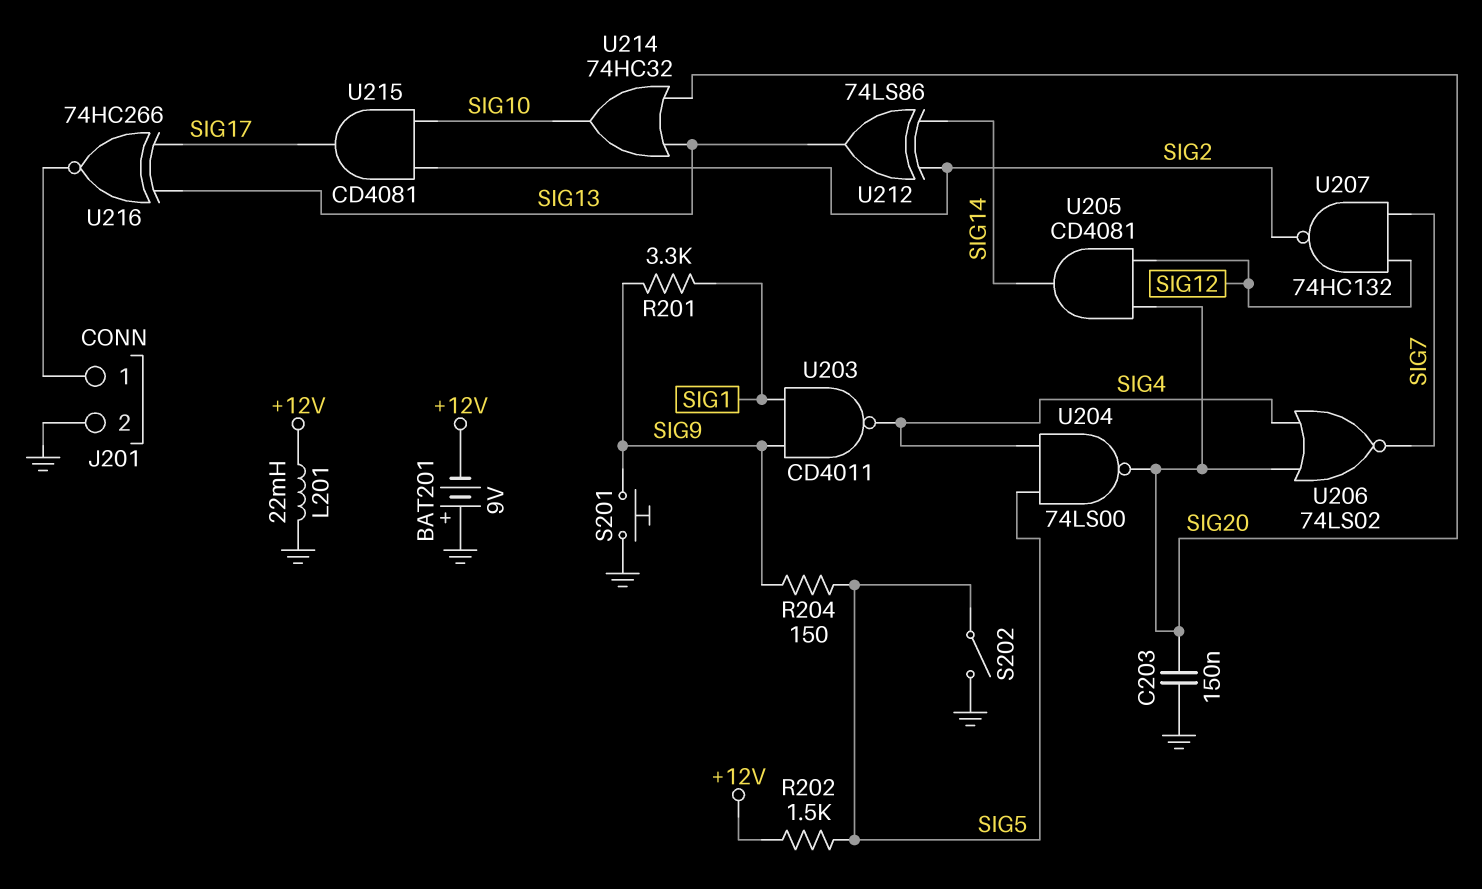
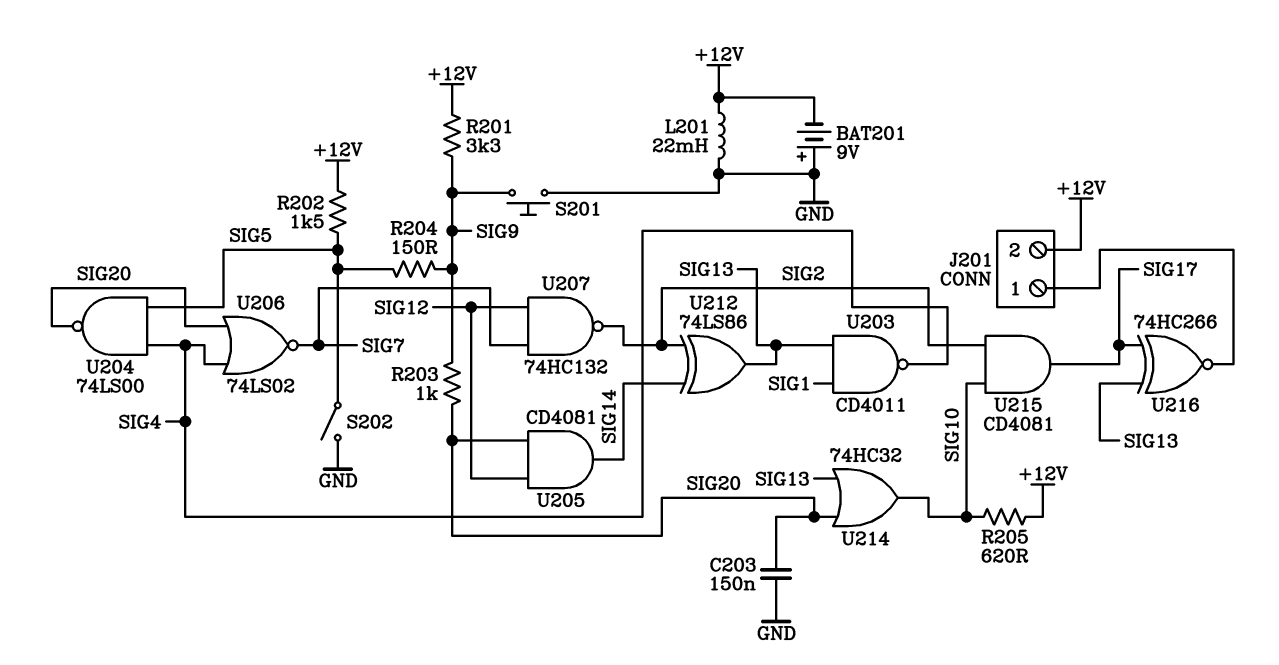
J201 pin 2: GND -> +12V
R201: 3.3k (SIG1, SIG9) -> 3.3k (+12V, SIG9)
R203: none -> 1k (SIG9, SIG20)
R205: none -> 620 (+12V, SIG10)
U203: NAND CD4011 (in SIG1, in SIG9, out SIG4) -> NAND CD4011 (in SIG1, in SIG13, out SIG4)

